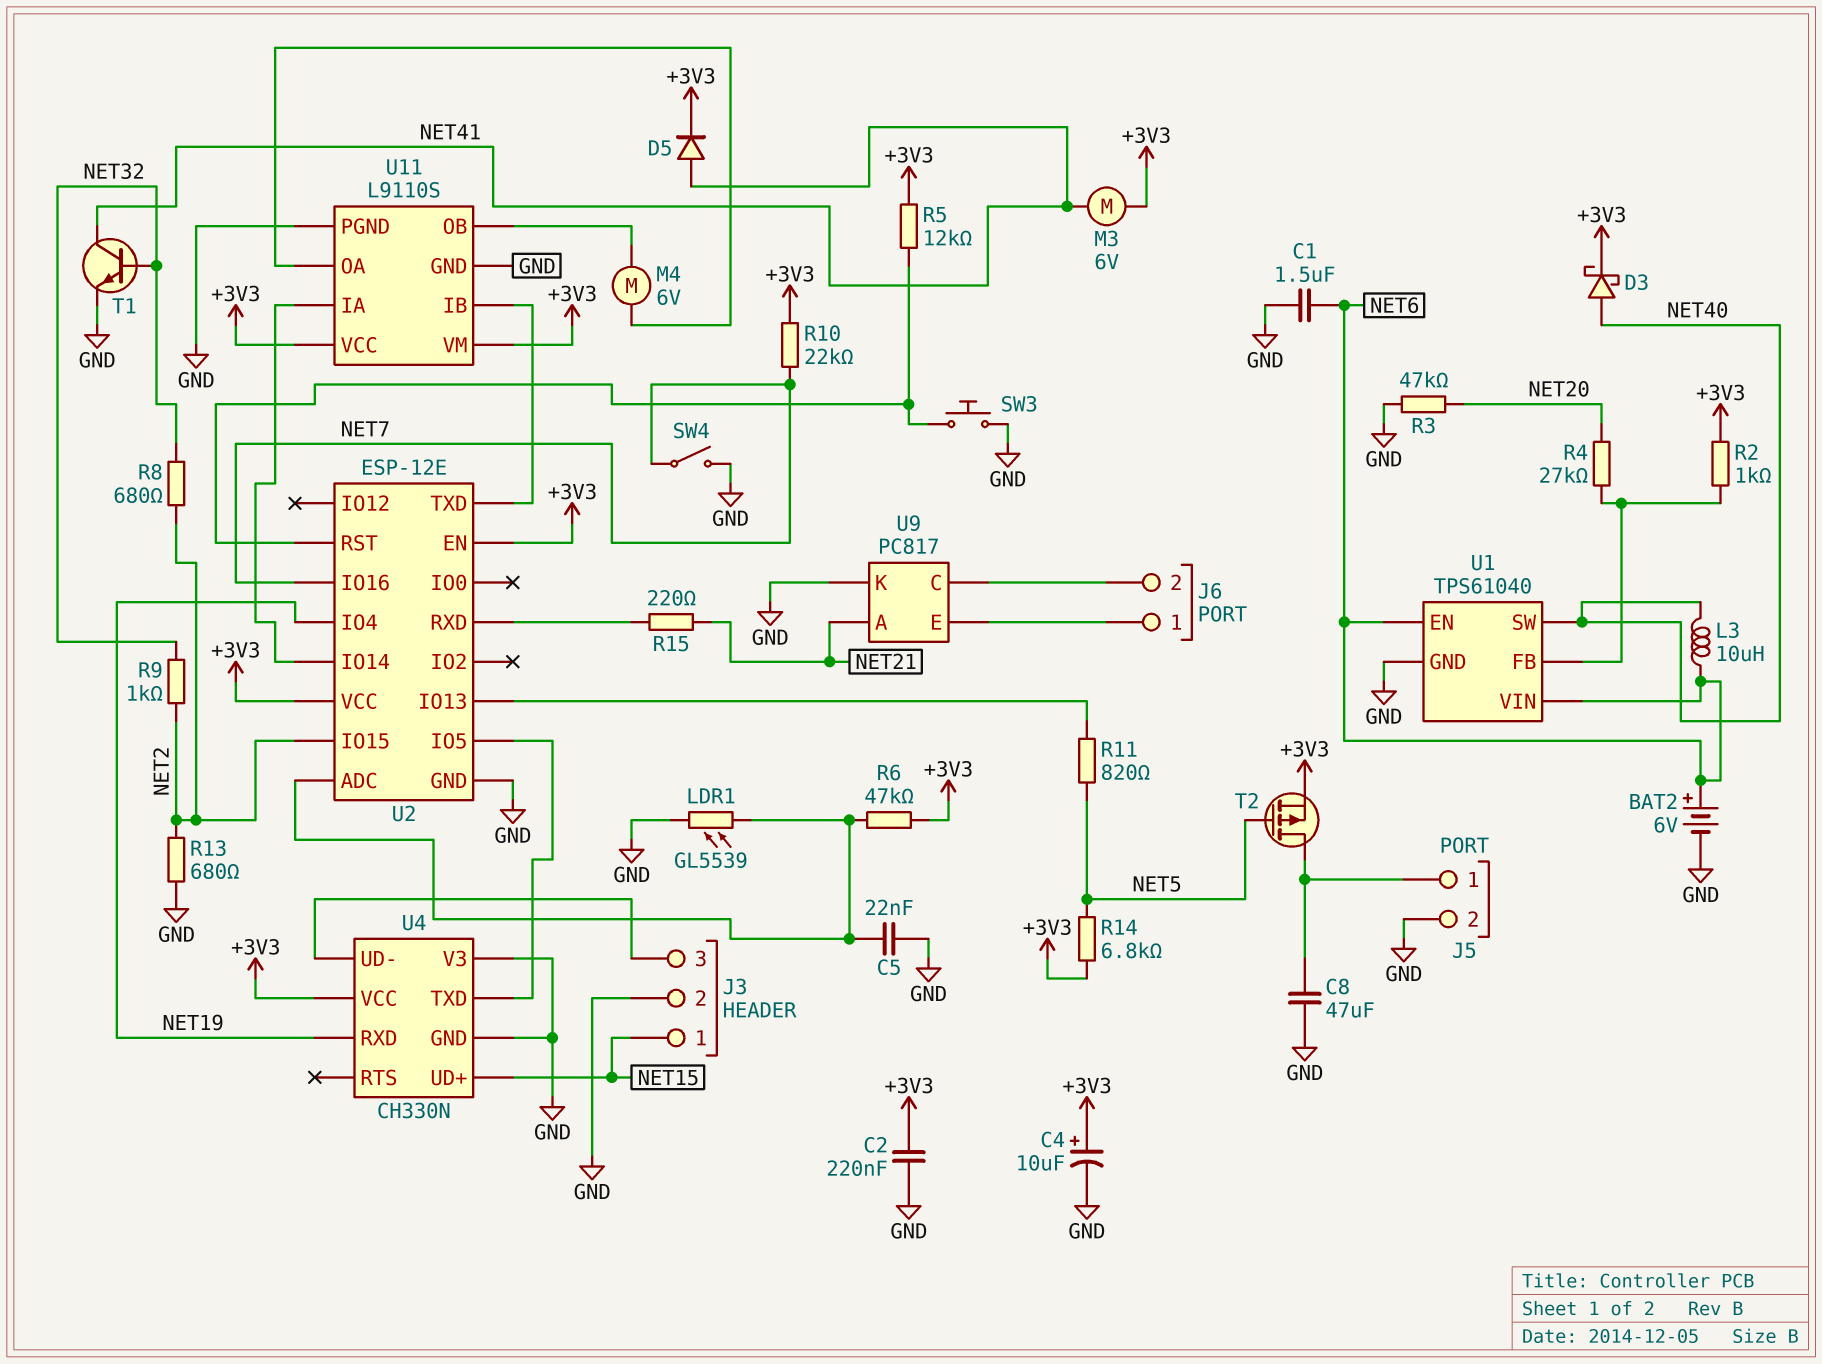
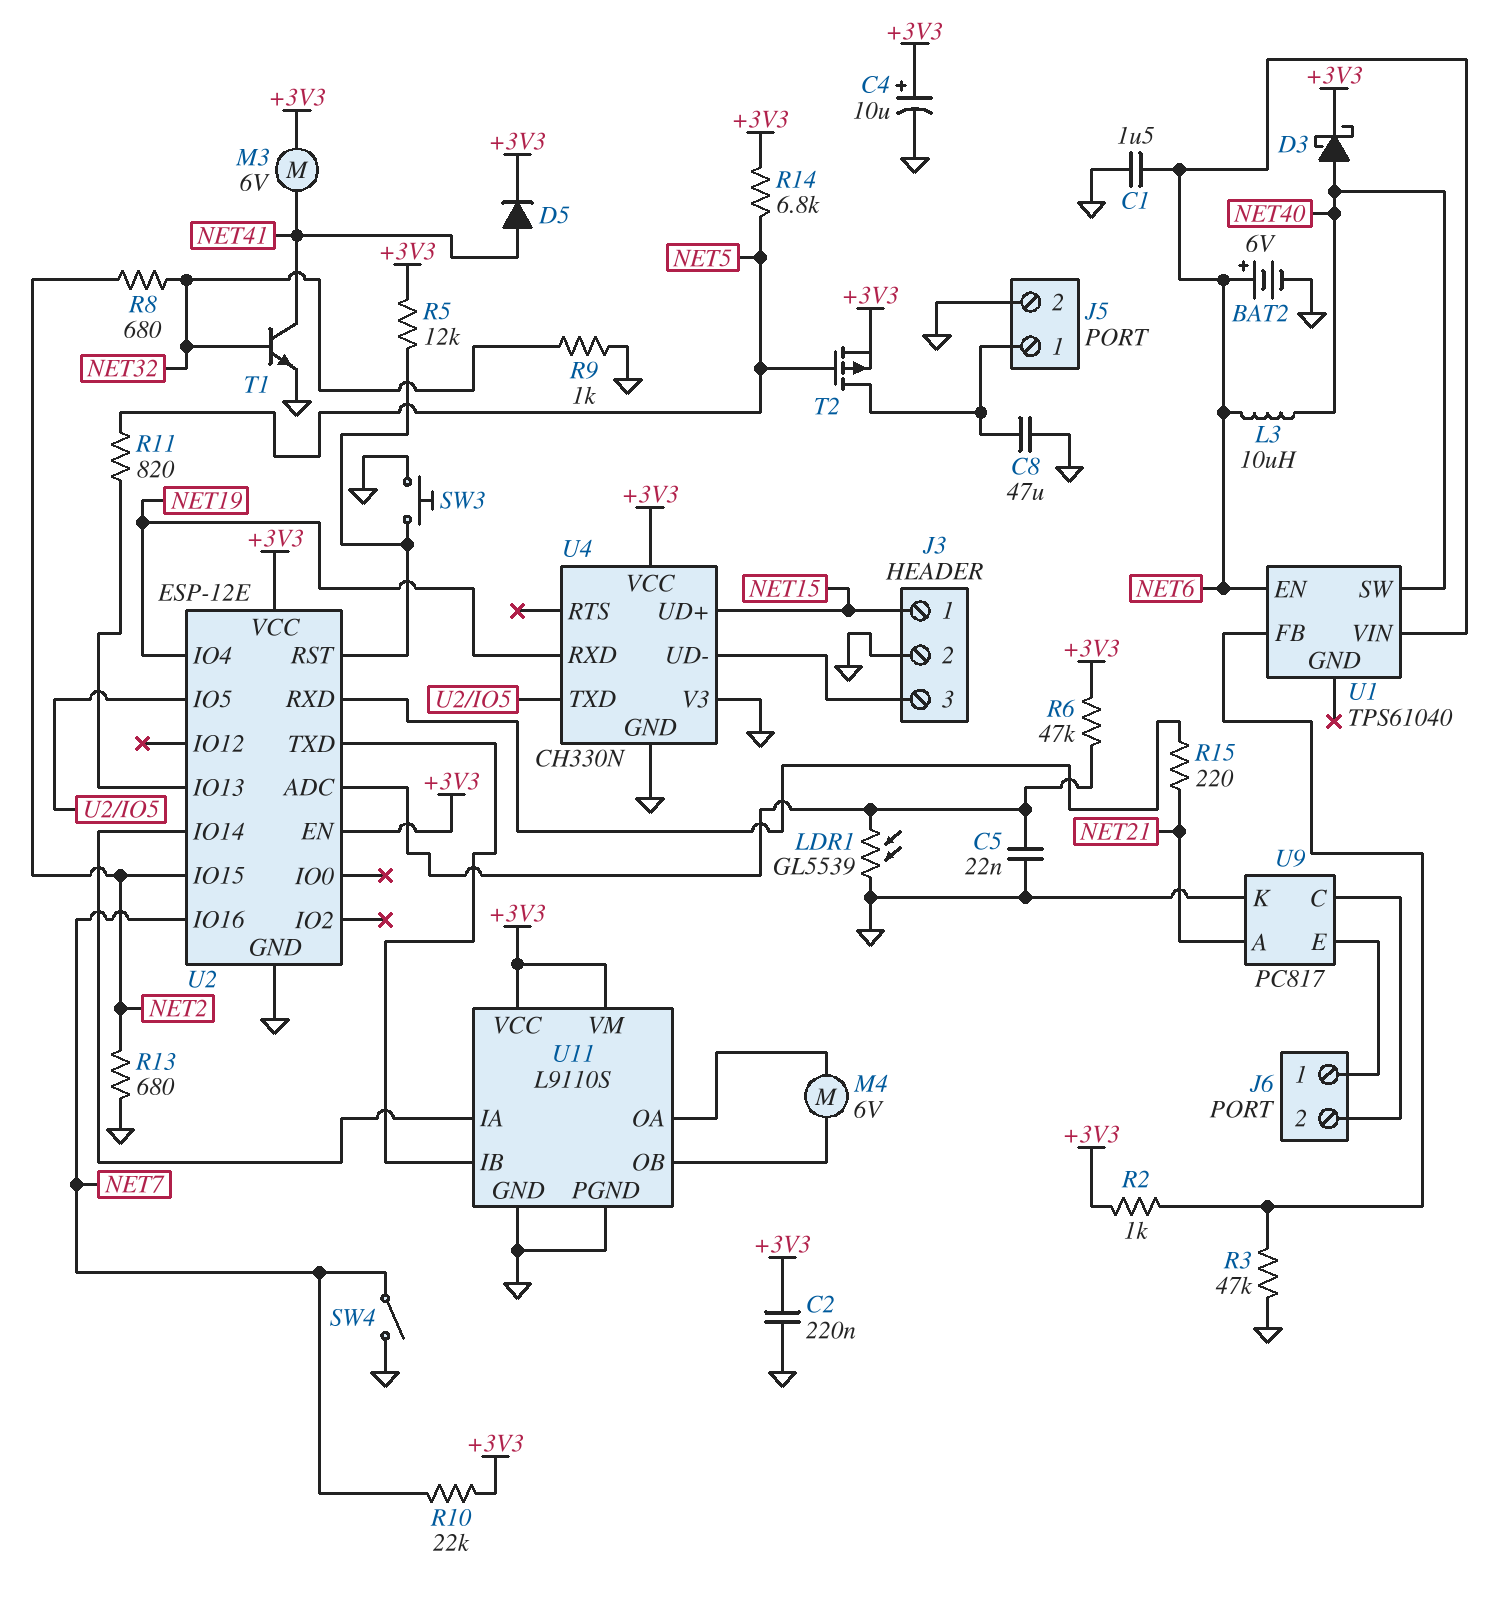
R3: 47k (GND, NET20) -> 47k (GND, U1/FB)
R4: 27k (NET20, U1/FB) -> none
R9: 1k (NET2, NET32) -> 1k (GND, NET32)
U1 pin GND: GND -> none

